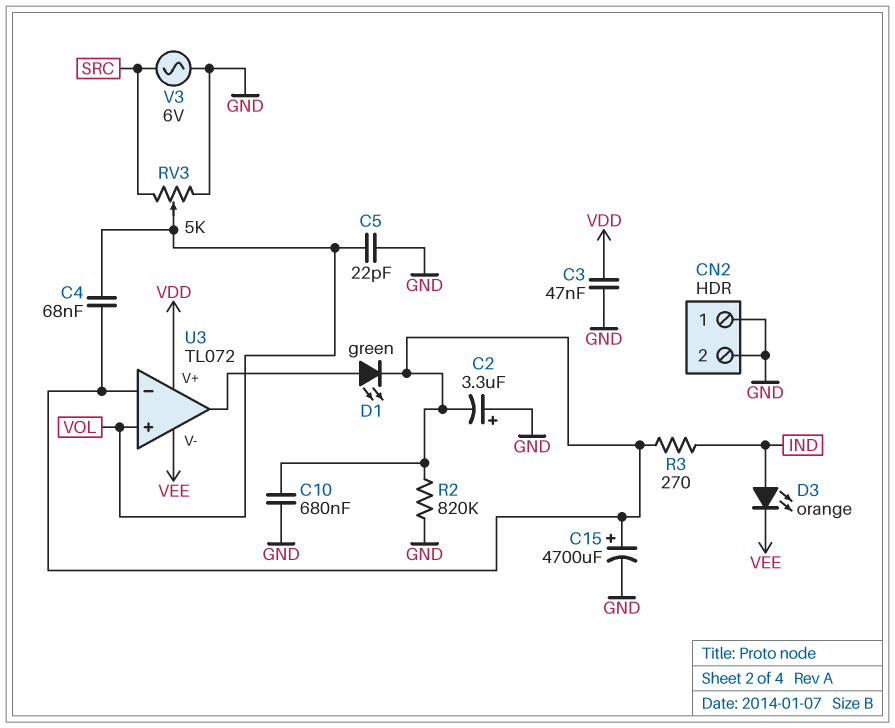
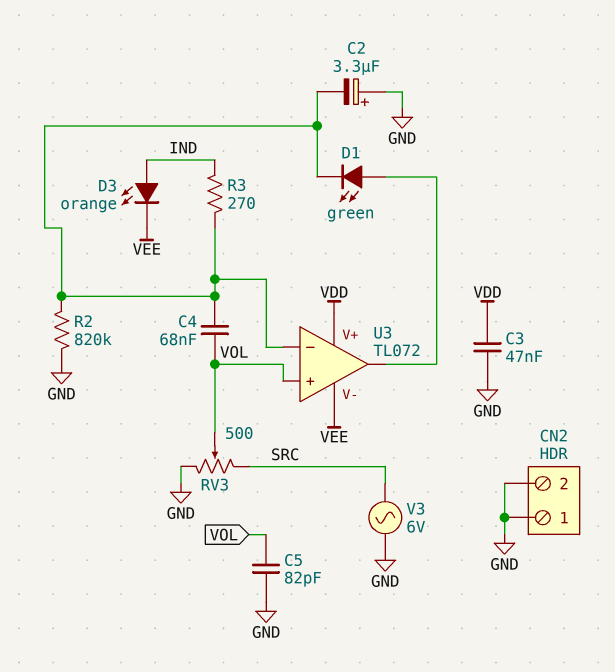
C5: 22pF (GND, VOL) -> 82pF (GND, VOL)
C10: 680nF (GND, U3/in-) -> none
C15: 4700uF (plus U3/in-, minus GND) -> none
RV3: 5k (GND, SRC, wiper VOL) -> 500 (GND, SRC, wiper VOL)

